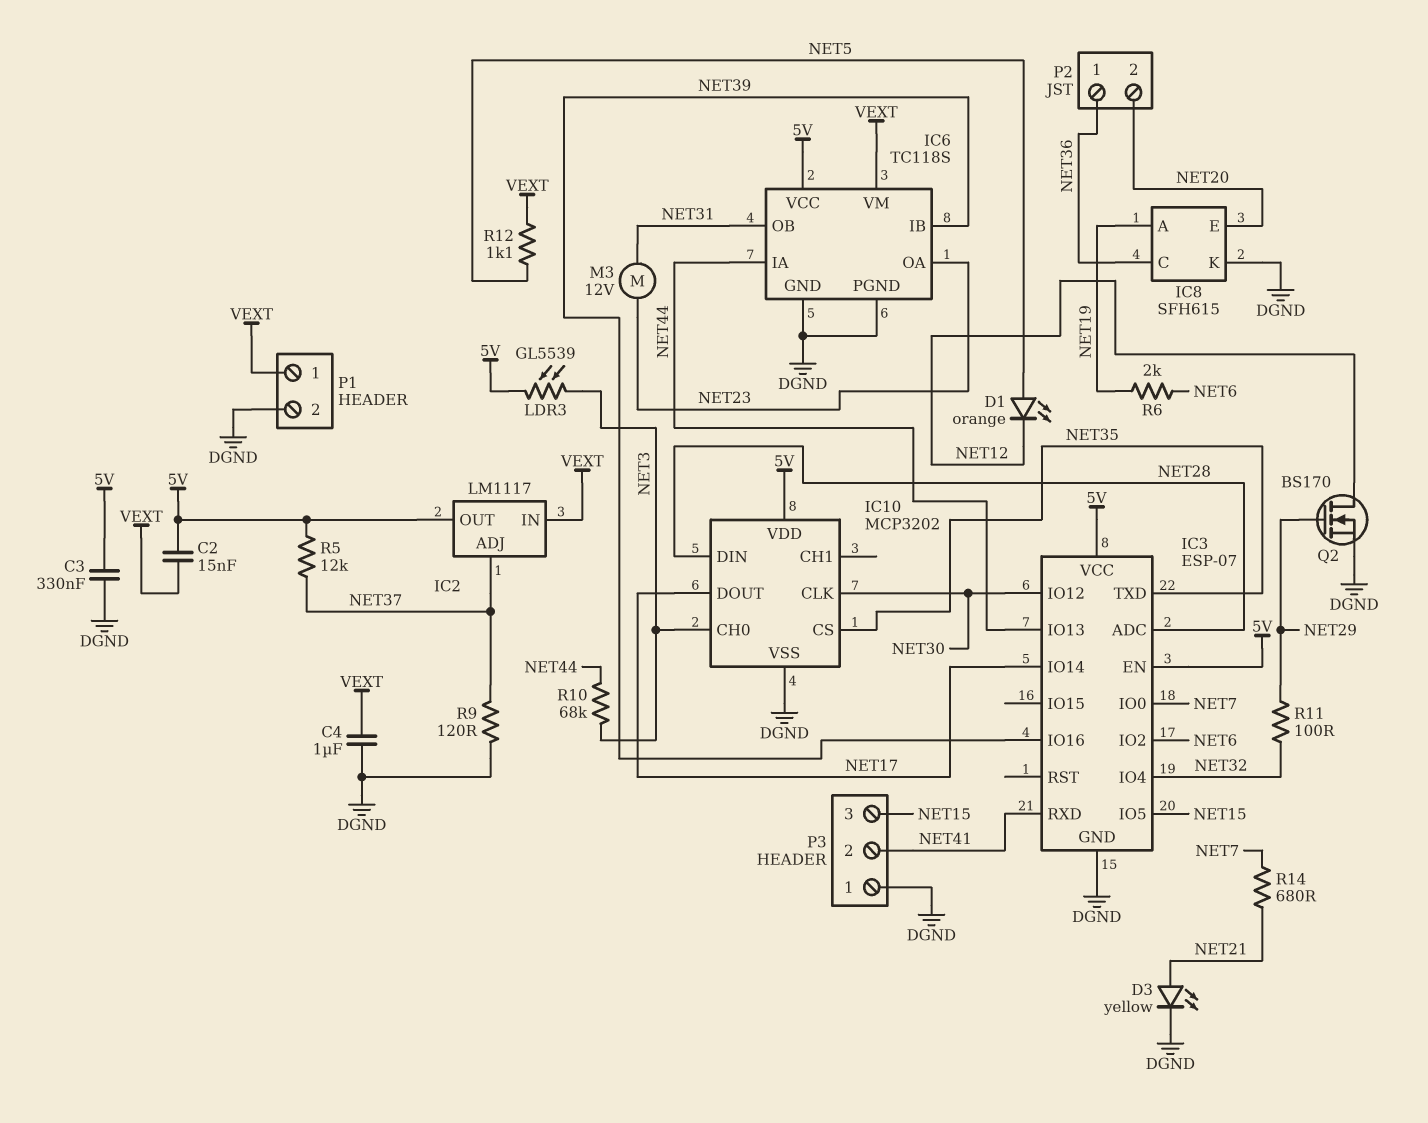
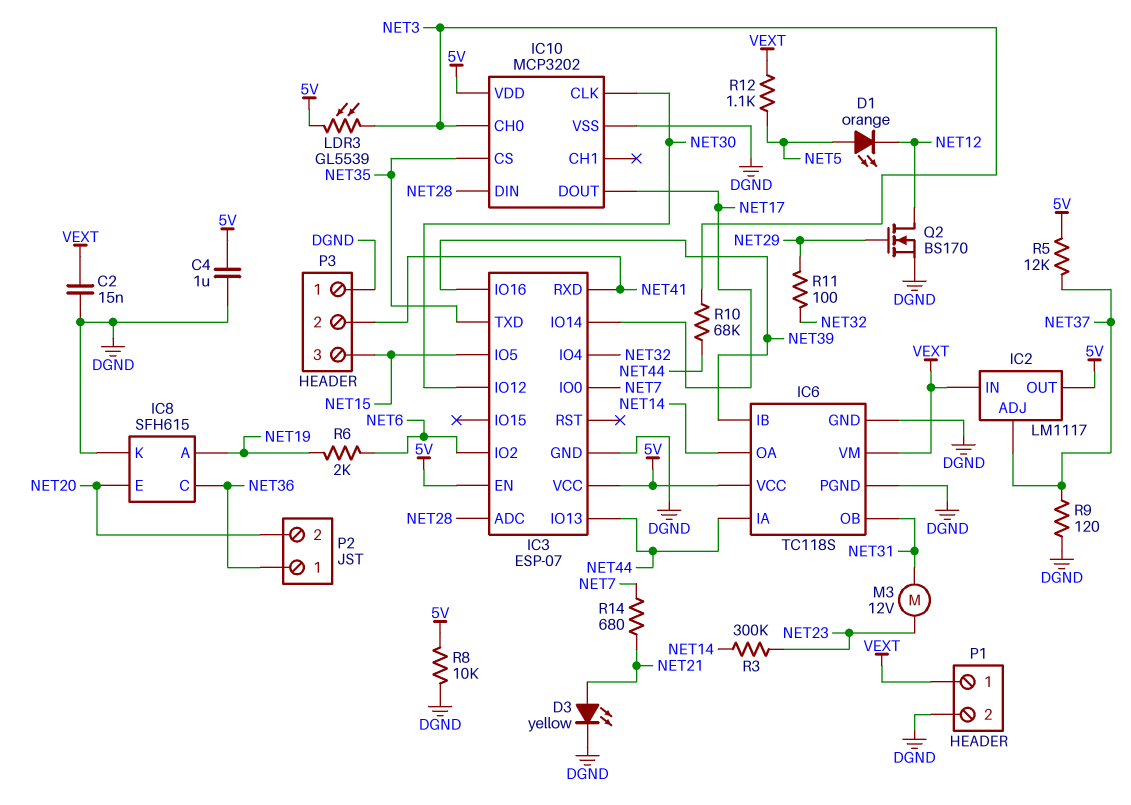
C2: 15nF (5V, VEXT) -> 15nF (DGND, VEXT)
C3: 330nF (5V, DGND) -> none
C4: 1uF (DGND, VEXT) -> 1uF (5V, DGND)
IC6 pin OA: NET23 -> NET14
R3: none -> 300k (NET14, NET23)
R8: none -> 10k (5V, DGND)

